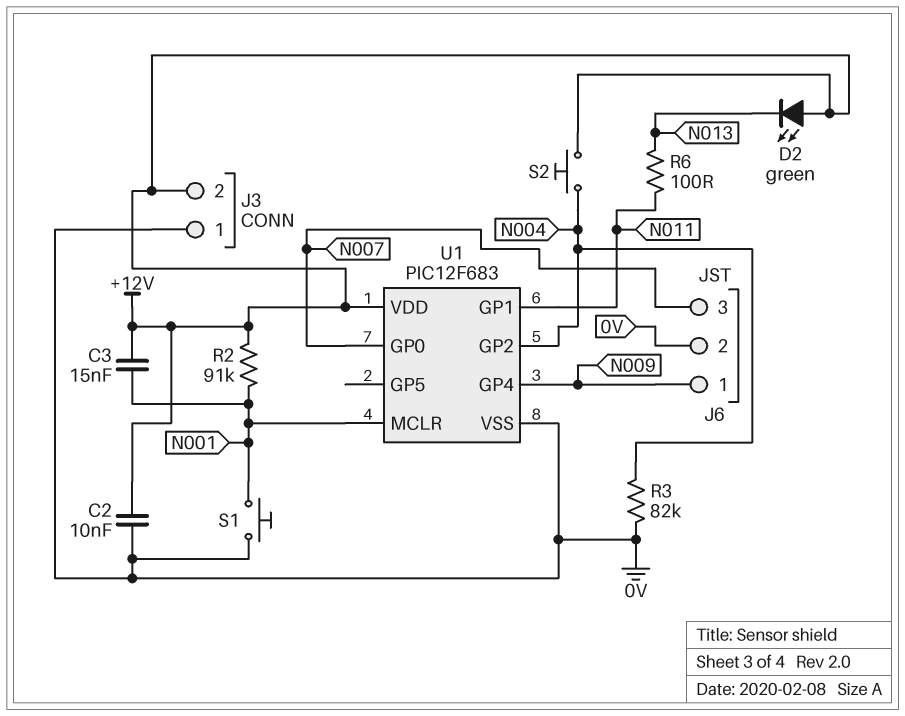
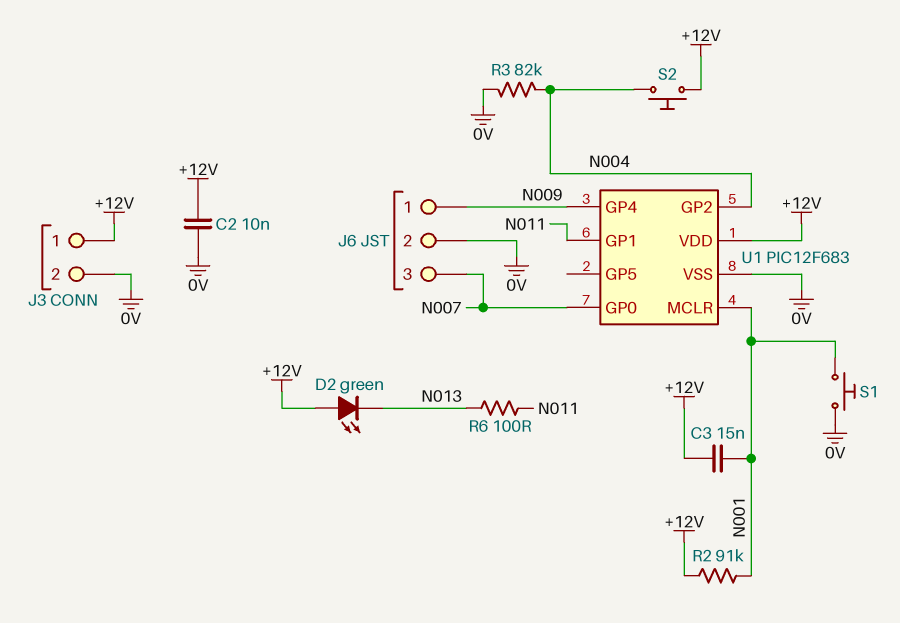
J3 pin 1: 0V -> +12V
J3 pin 2: +12V -> 0V

